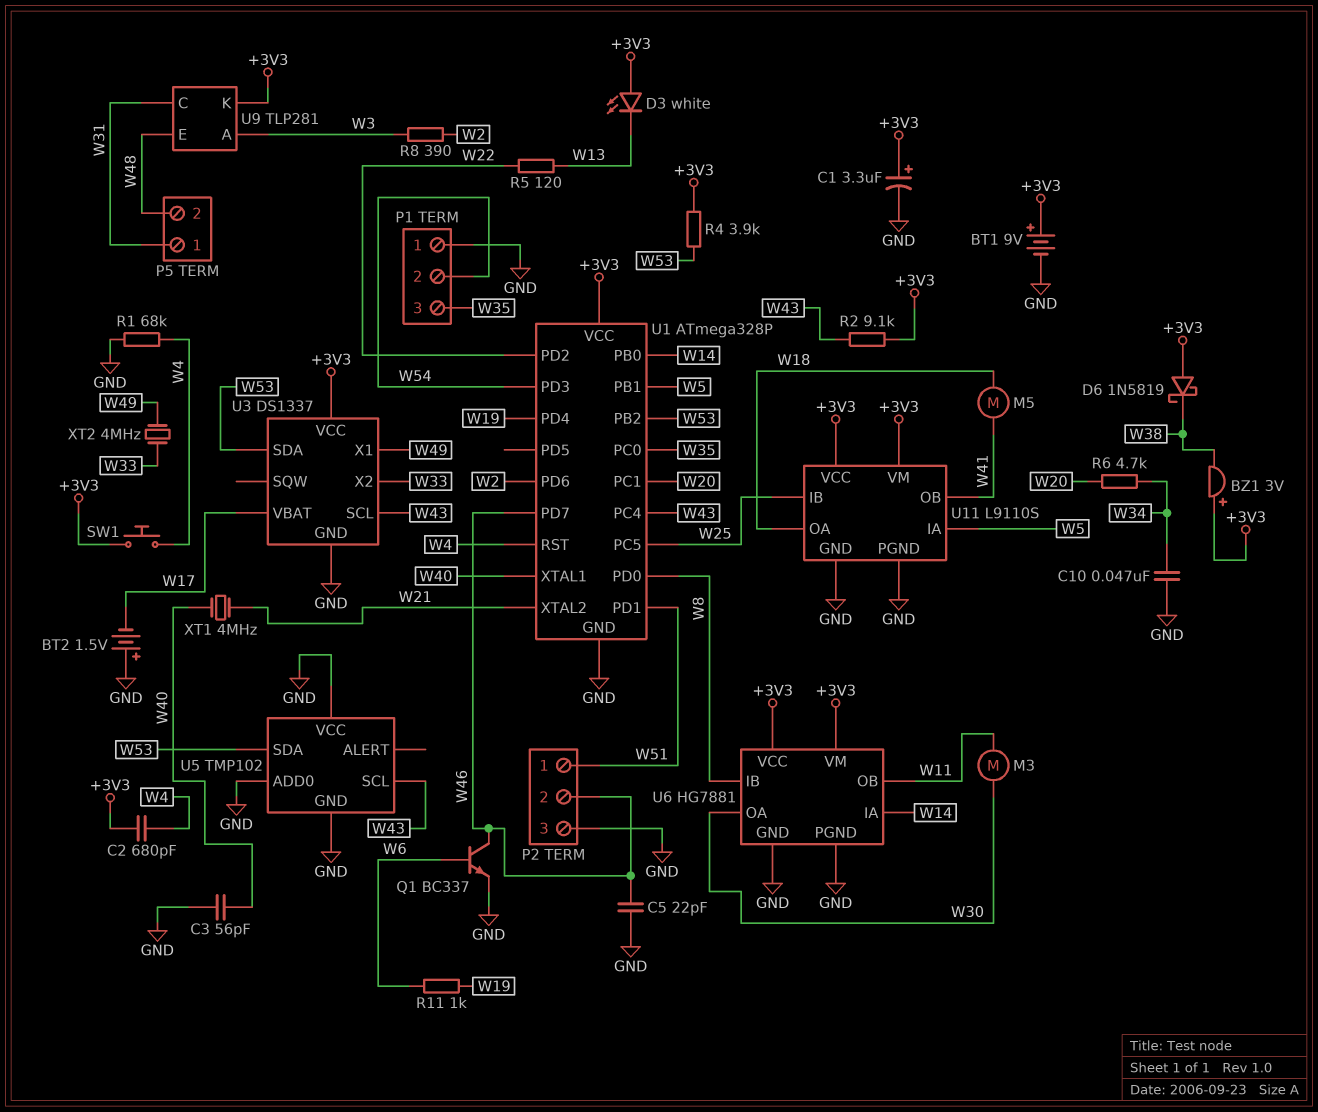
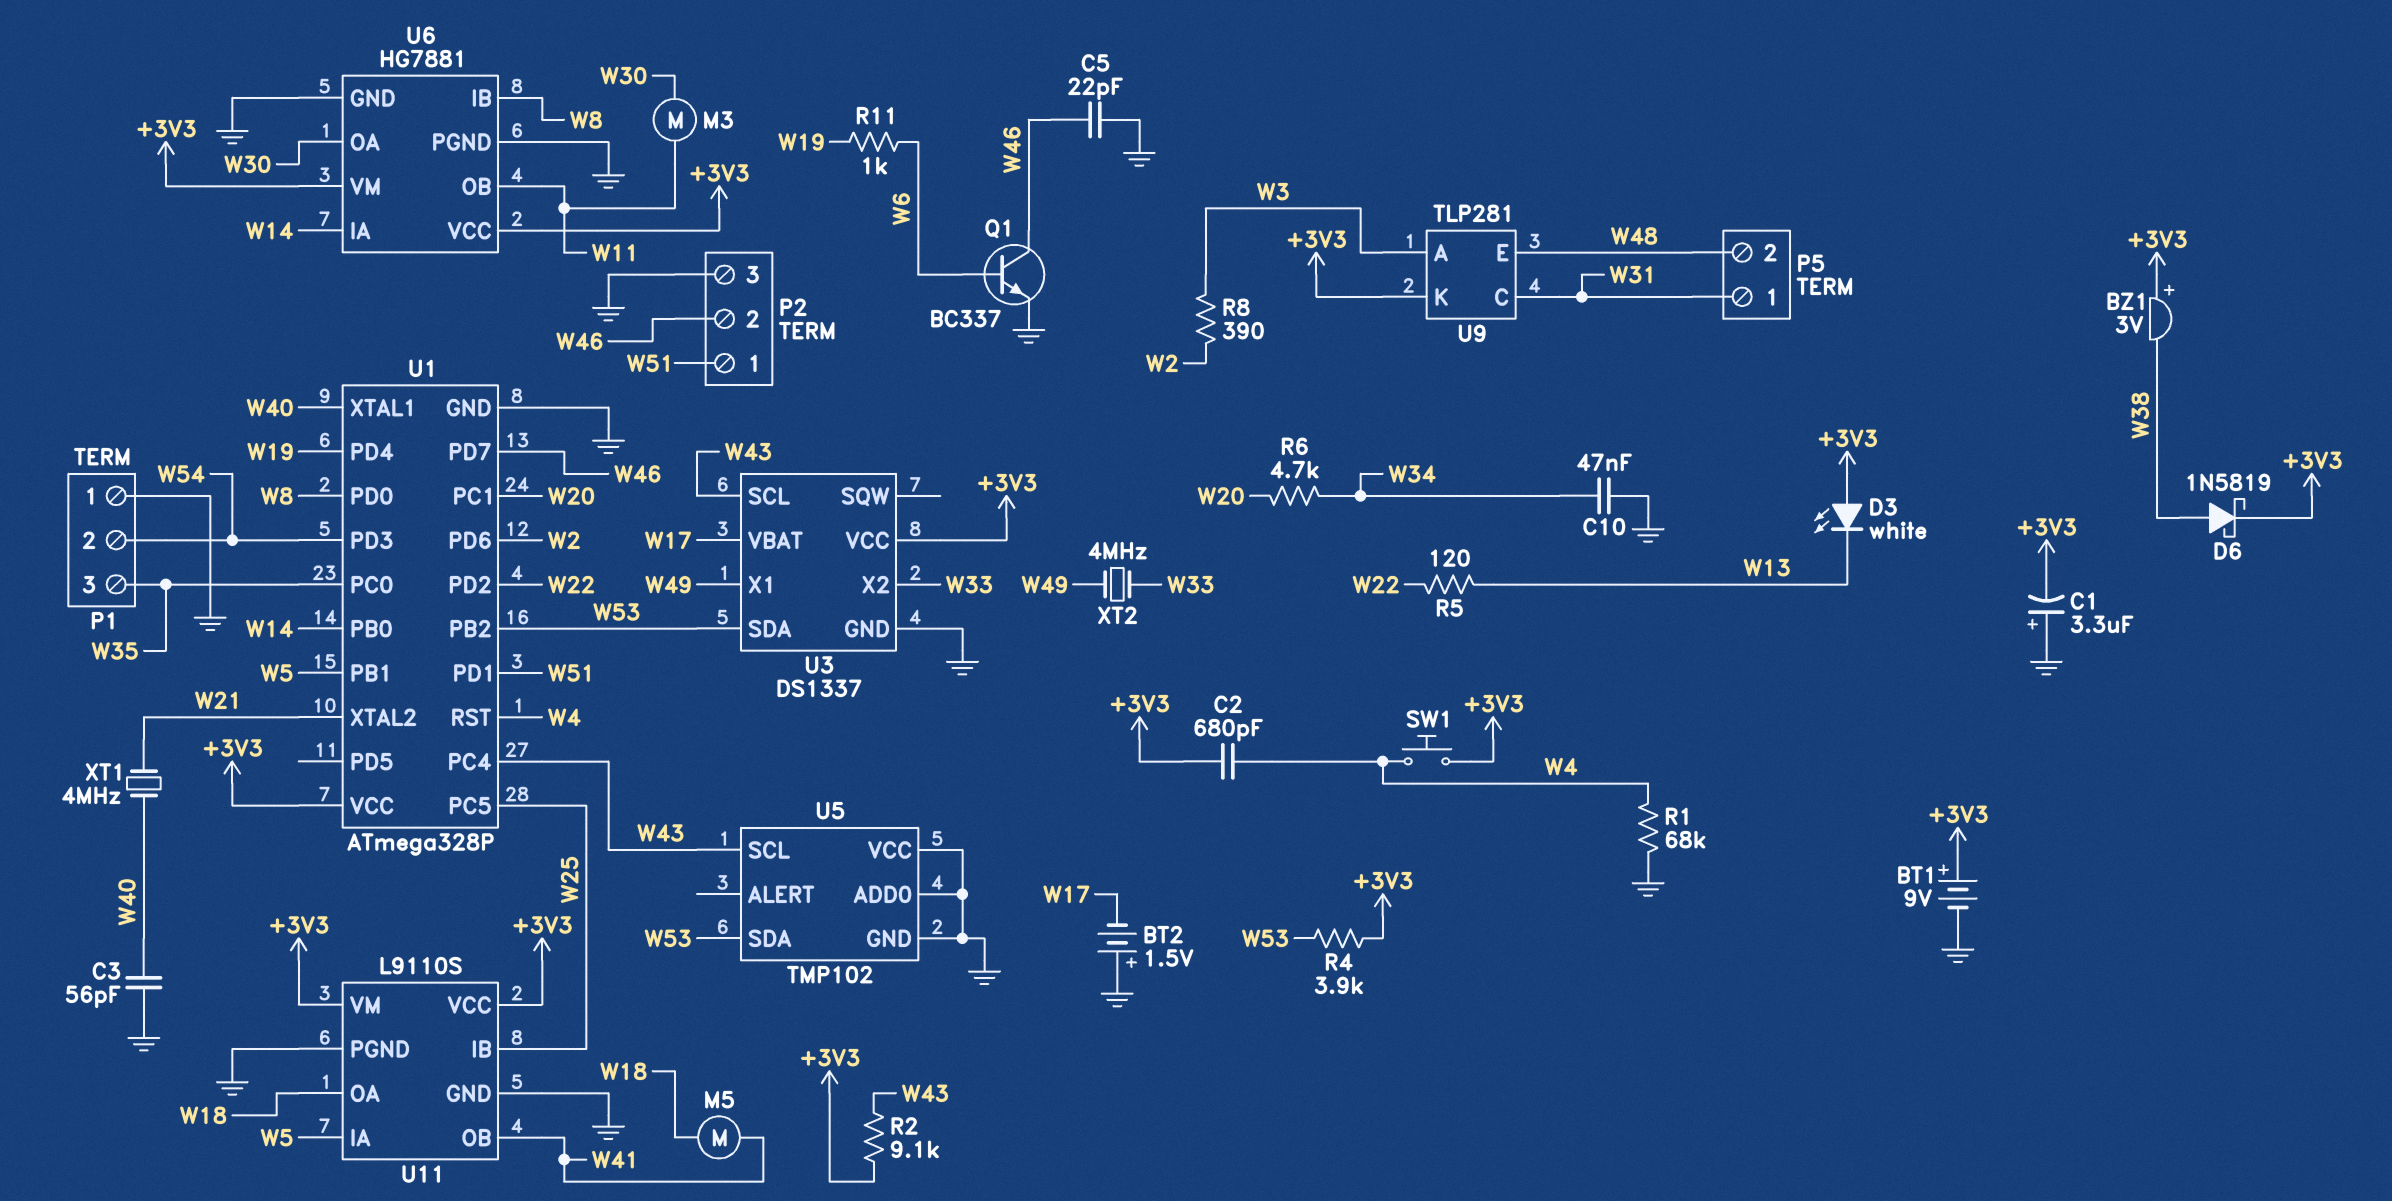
C1: 3.3uF (plus +3V3, minus GND) -> 3.3uF (plus GND, minus +3V3)
D6: schottky 1N5819 (A +3V3, K W38) -> schottky 1N5819 (A W38, K +3V3)

